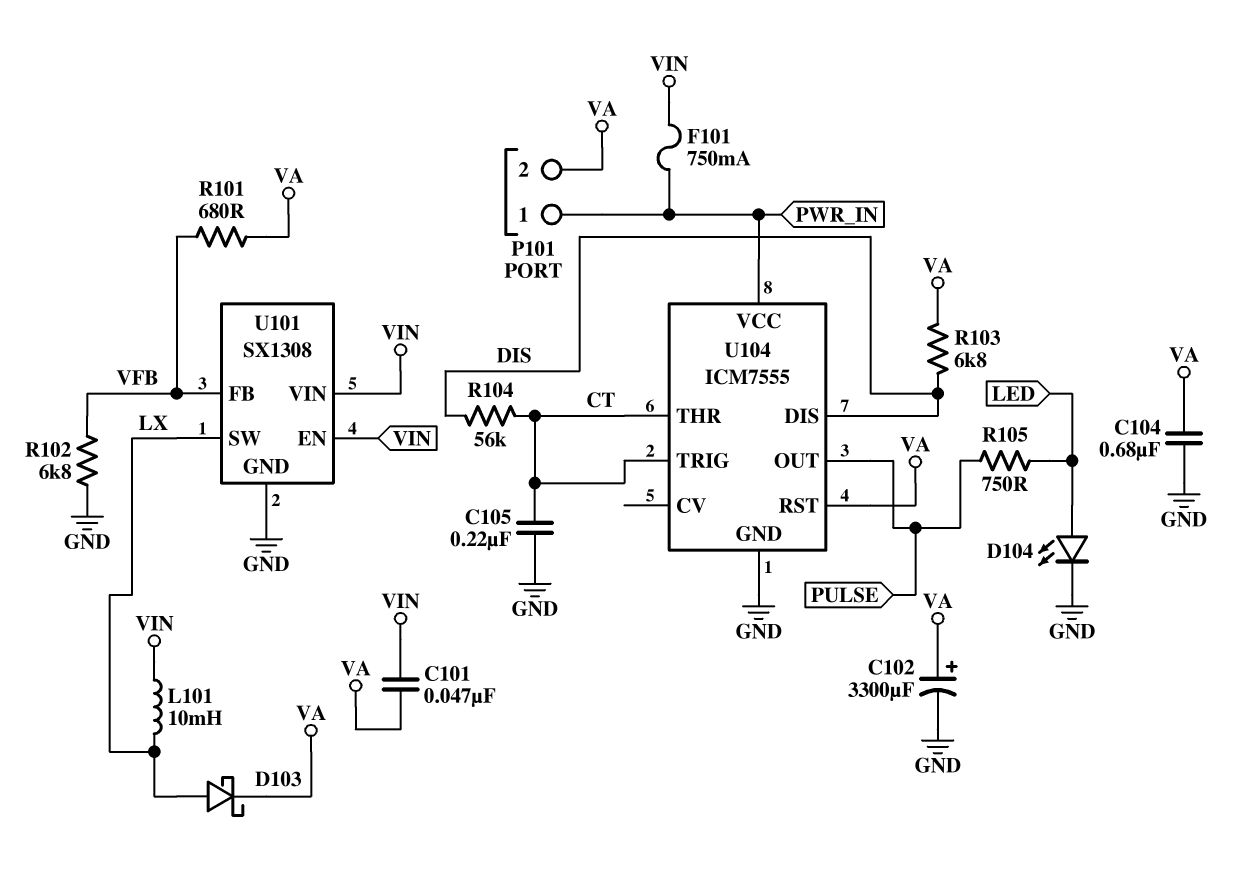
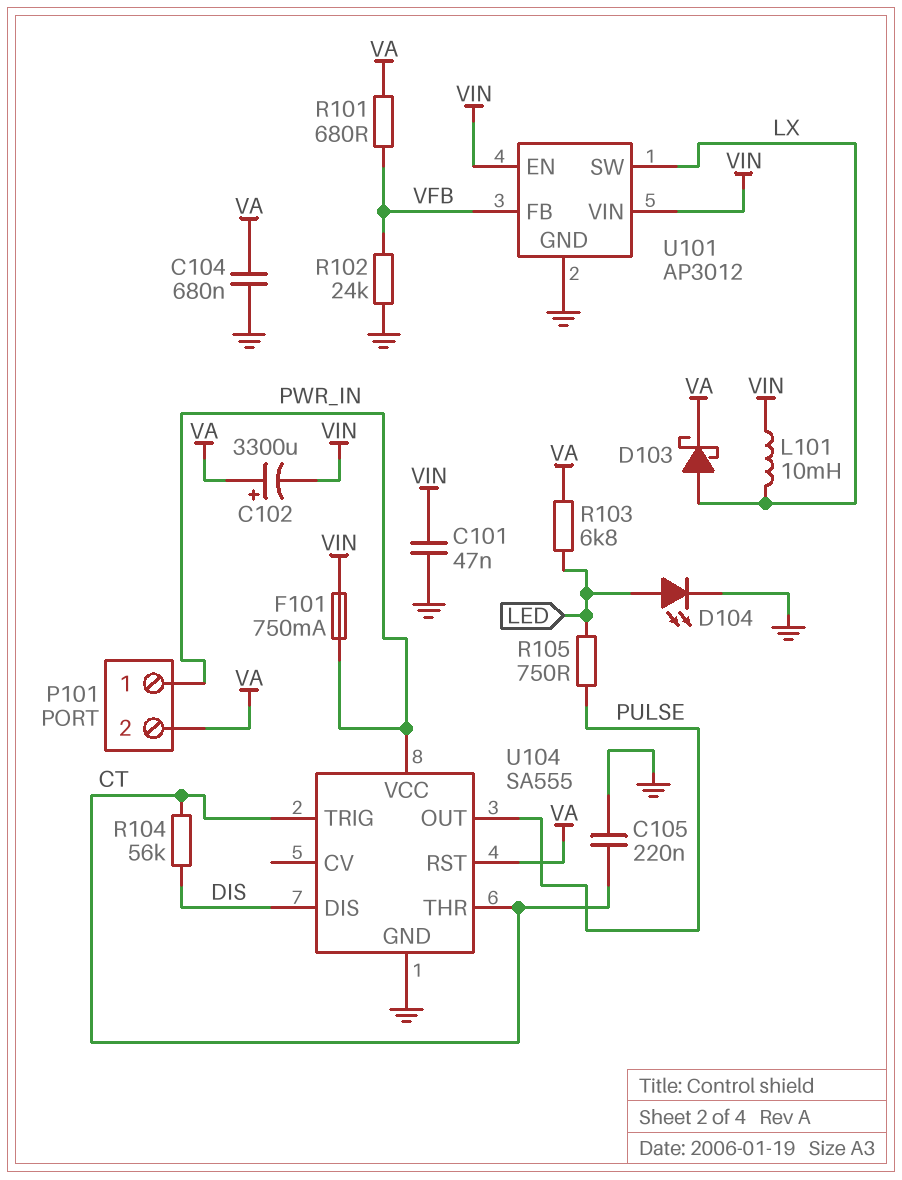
C101: 47nF (VA, VIN) -> 47nF (GND, VIN)
C102: 3300uF (plus VA, minus GND) -> 3300uF (plus VA, minus VIN)
R102: 6.8k (GND, VFB) -> 24k (GND, VFB)
R103: 6.8k (DIS, VA) -> 6.8k (LED, VA)
U101: SX1308 -> AP3012
U104: ICM7555 -> SA555

